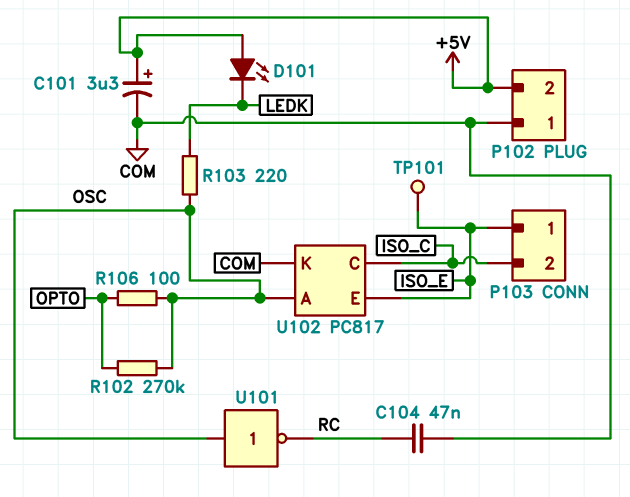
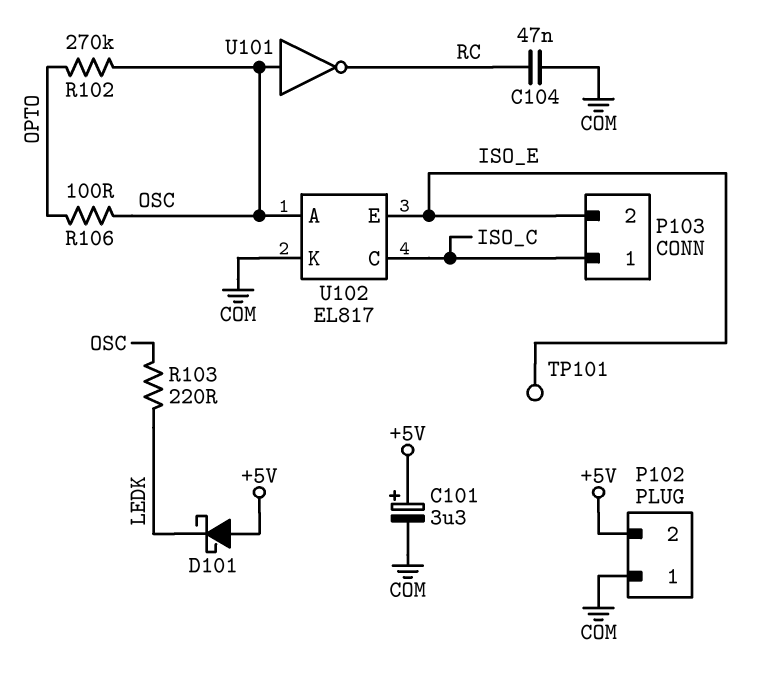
D101: LED (A +5V, K LEDK) -> schottky (A +5V, K LEDK)
P103 pin 1: ISO_E -> ISO_C
P103 pin 2: ISO_C -> ISO_E
U102: PC817 -> EL817

